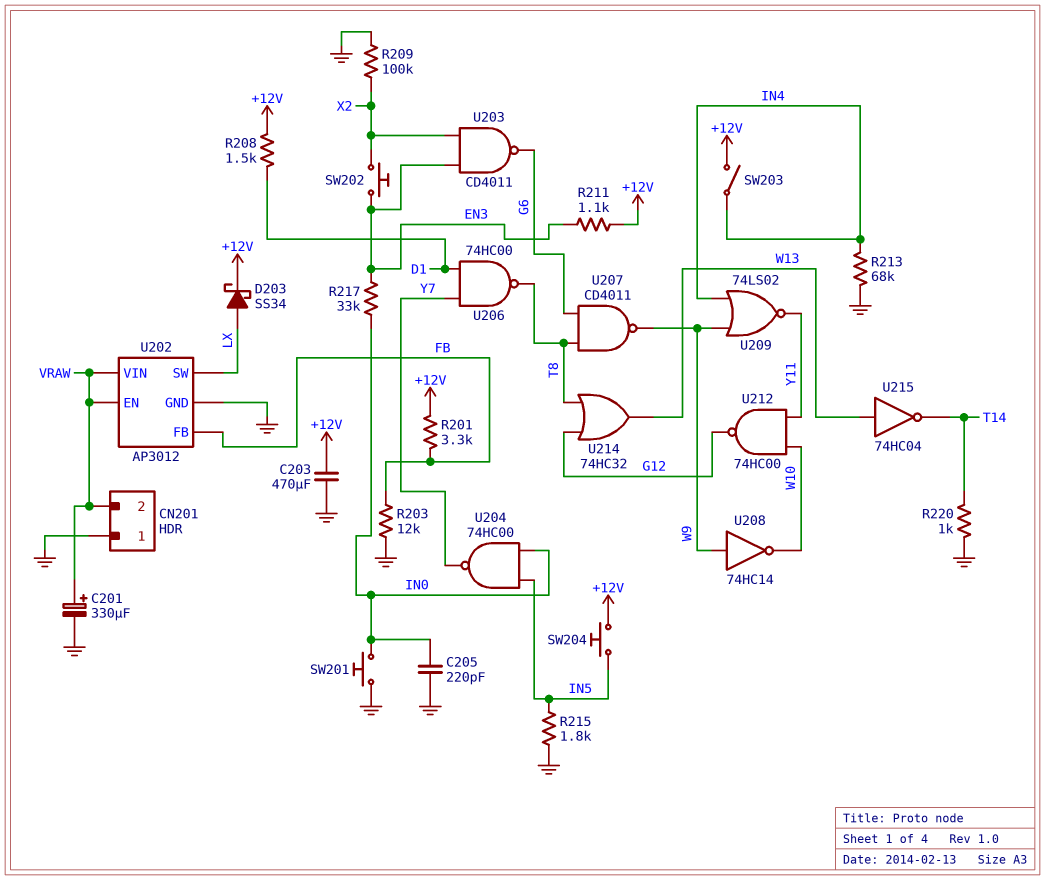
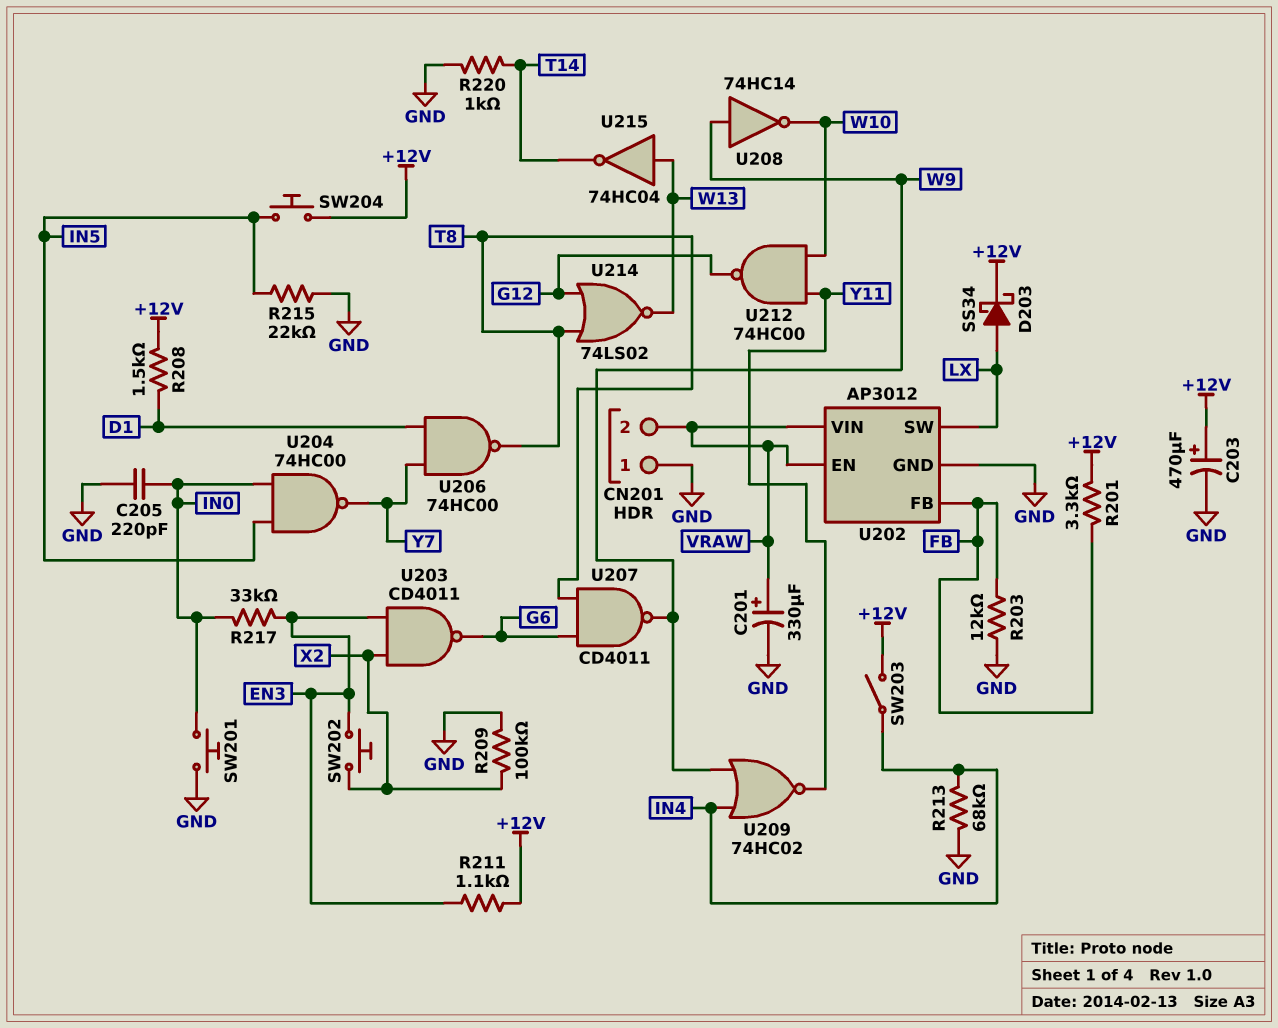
C203: 470uF (+12V, GND) -> 470uF (plus +12V, minus GND)
R215: 1.8k (GND, IN5) -> 22k (GND, IN5)
U209: NOR 74LS02 (in IN4, in W9, out Y11) -> NOR 74HC02 (in IN4, in W9, out Y11)
U214: OR 74HC32 (in G12, in T8, out W13) -> NOR 74LS02 (in G12, in T8, out W13)

